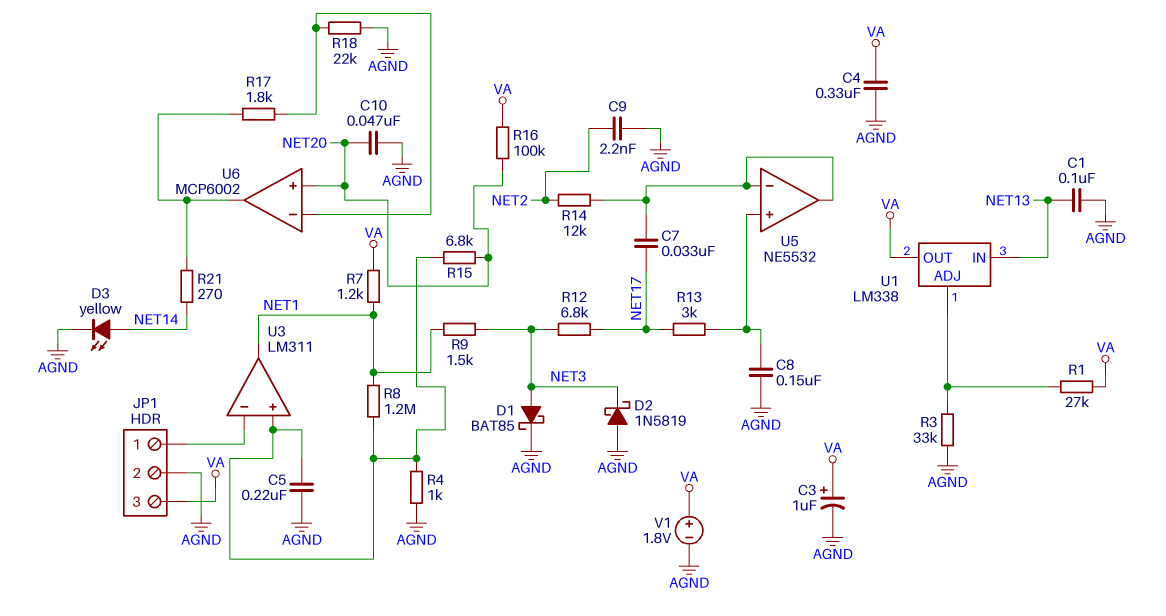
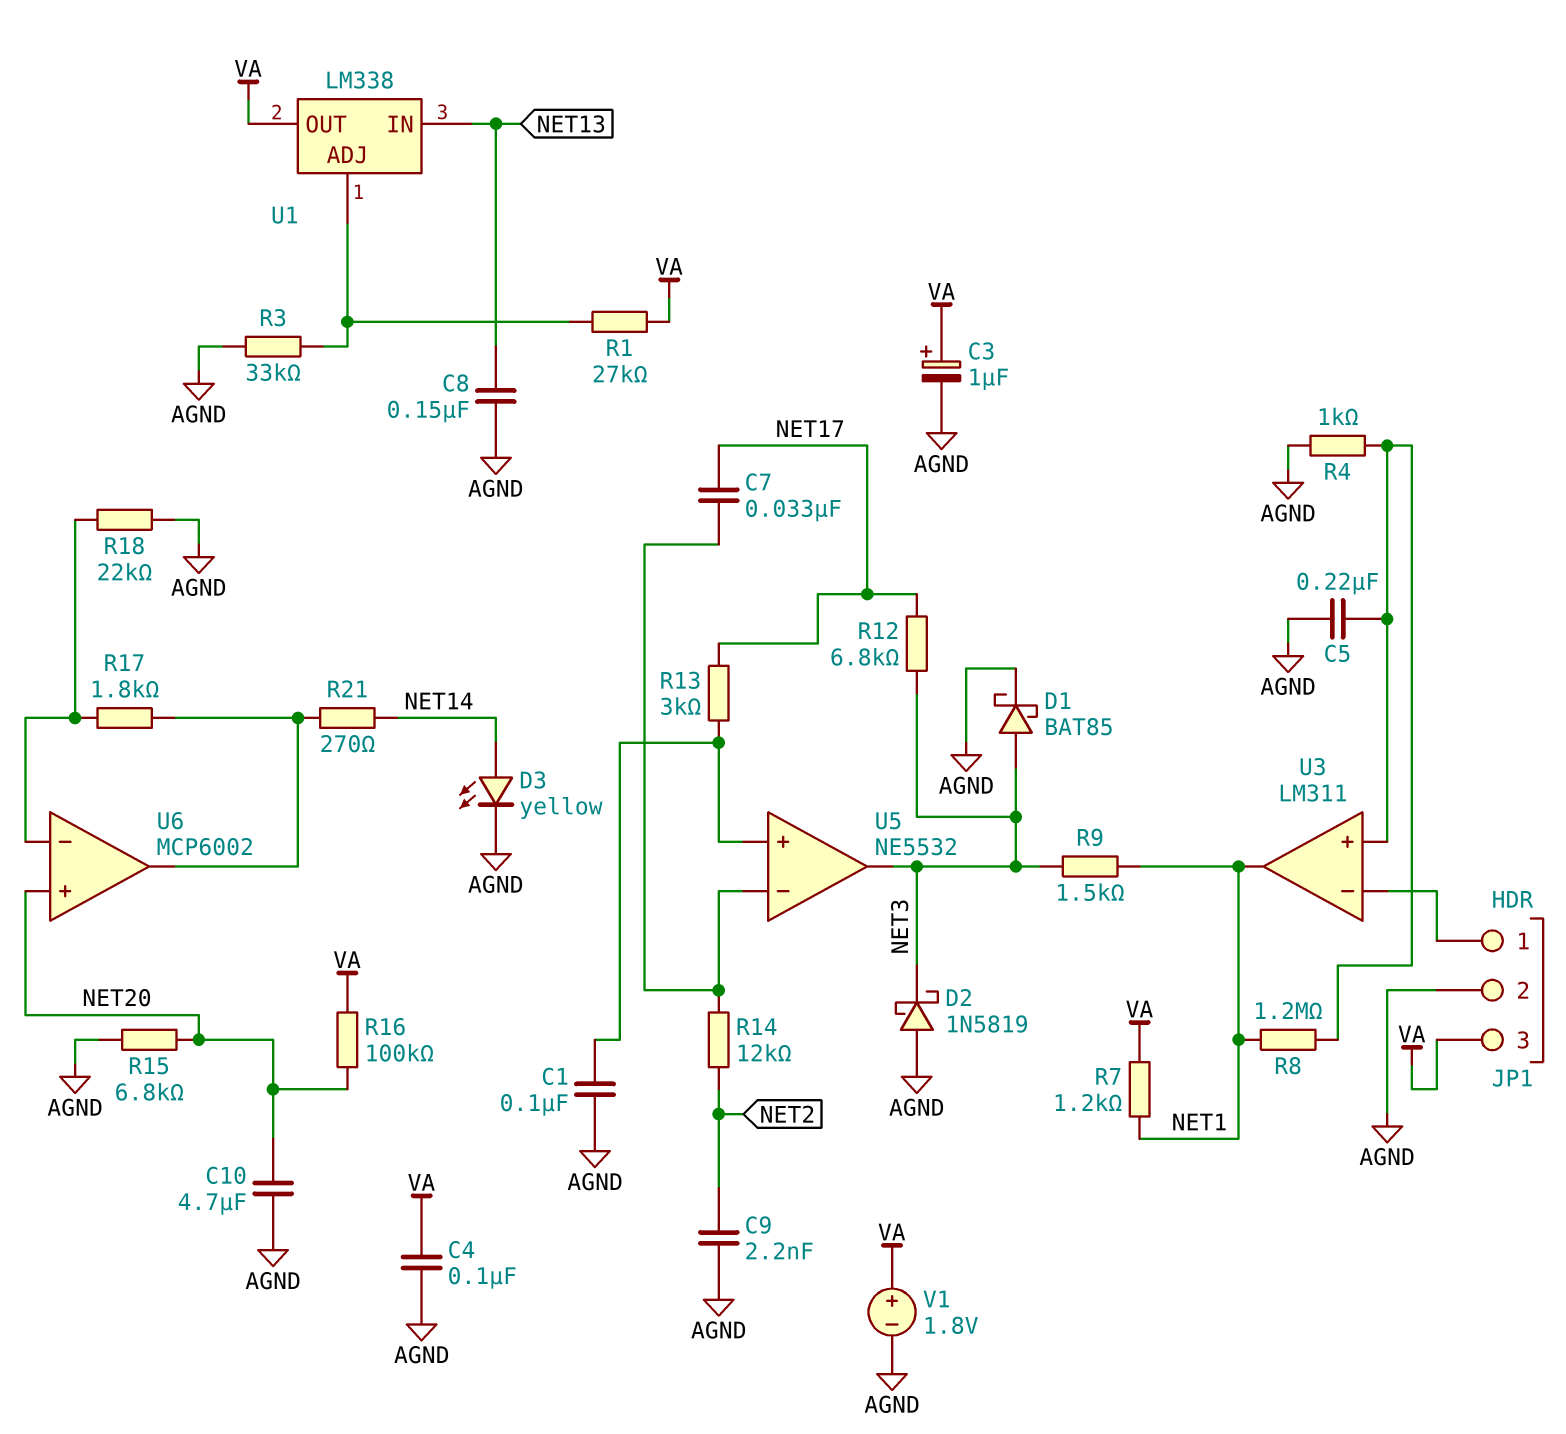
C1: 100nF (AGND, NET13) -> 100nF (AGND, U5/in+)
C4: 330nF (AGND, VA) -> 100nF (AGND, VA)
C8: 150nF (AGND, U5/in+) -> 150nF (AGND, NET13)
C10: 47nF (AGND, NET20) -> 4.7uF (AGND, NET20)
R15: 6.8k (NET20, U3/in+) -> 6.8k (AGND, NET20)
U5 pin out: U5/in- -> NET3

